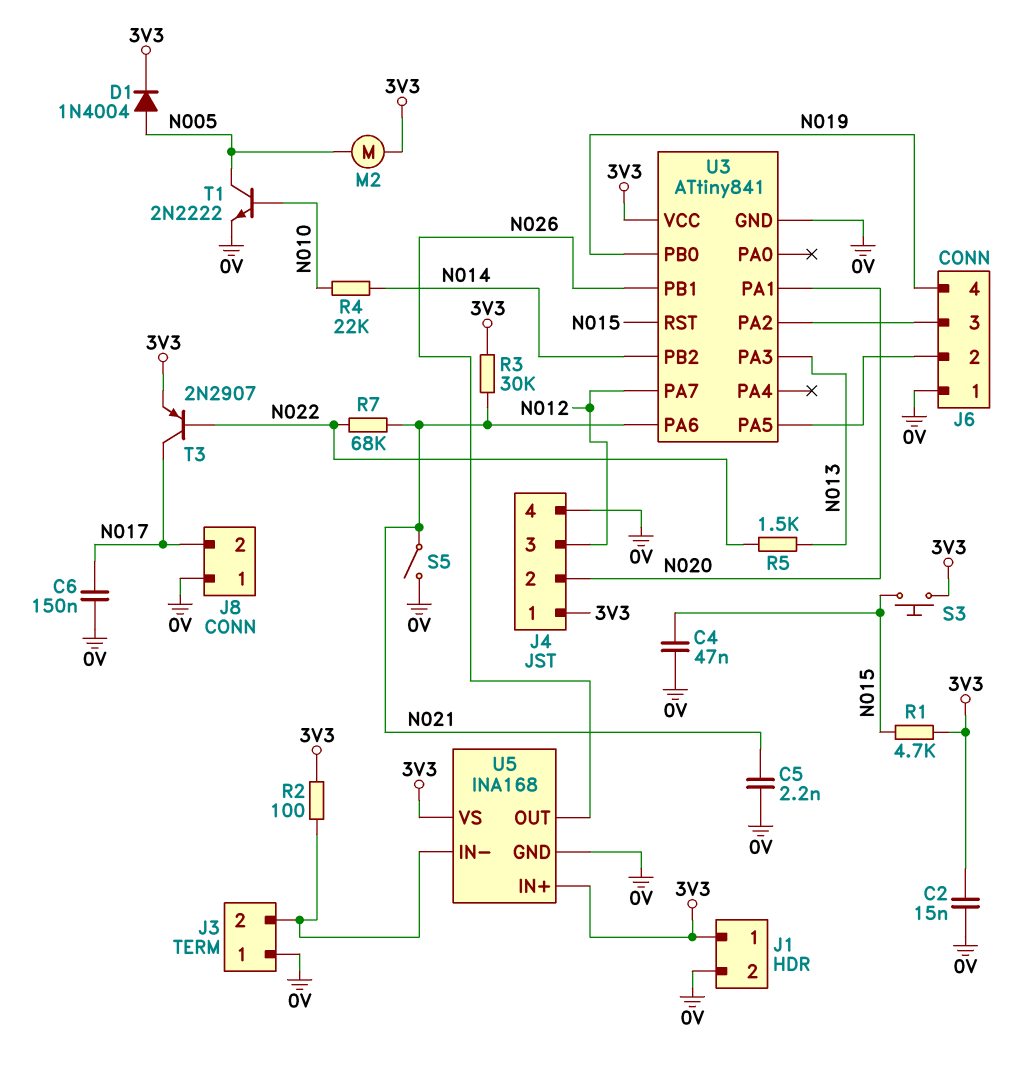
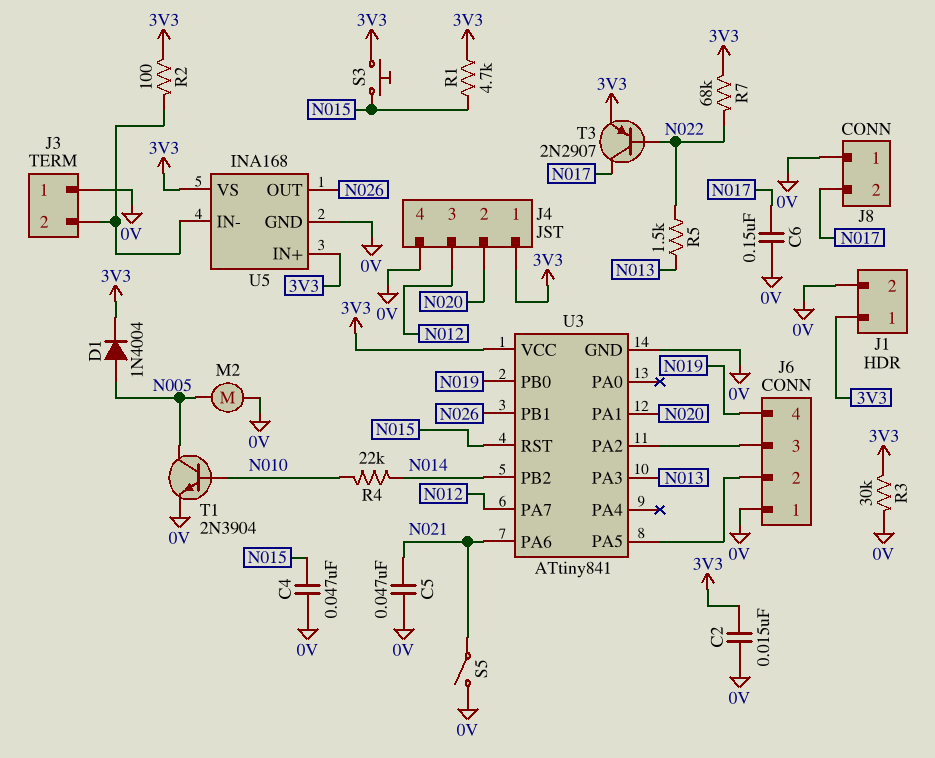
C5: 2.2nF (0V, N021) -> 47nF (0V, N021)
M2: motor (3V3, N005) -> motor (0V, N005)
R3: 30k (3V3, N021) -> 30k (0V, 3V3)
R7: 68k (N021, N022) -> 68k (3V3, N022)
T1: NPN 2N2222 (B N010, C N005, E 0V) -> NPN 2N3904 (B N010, C N005, E 0V)

